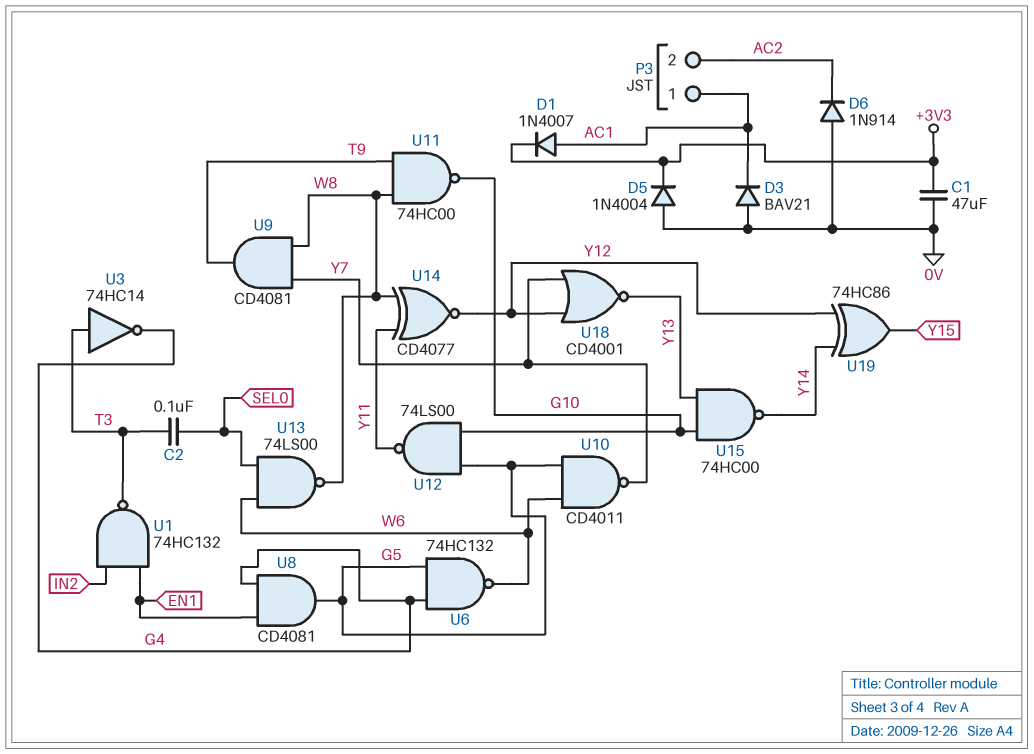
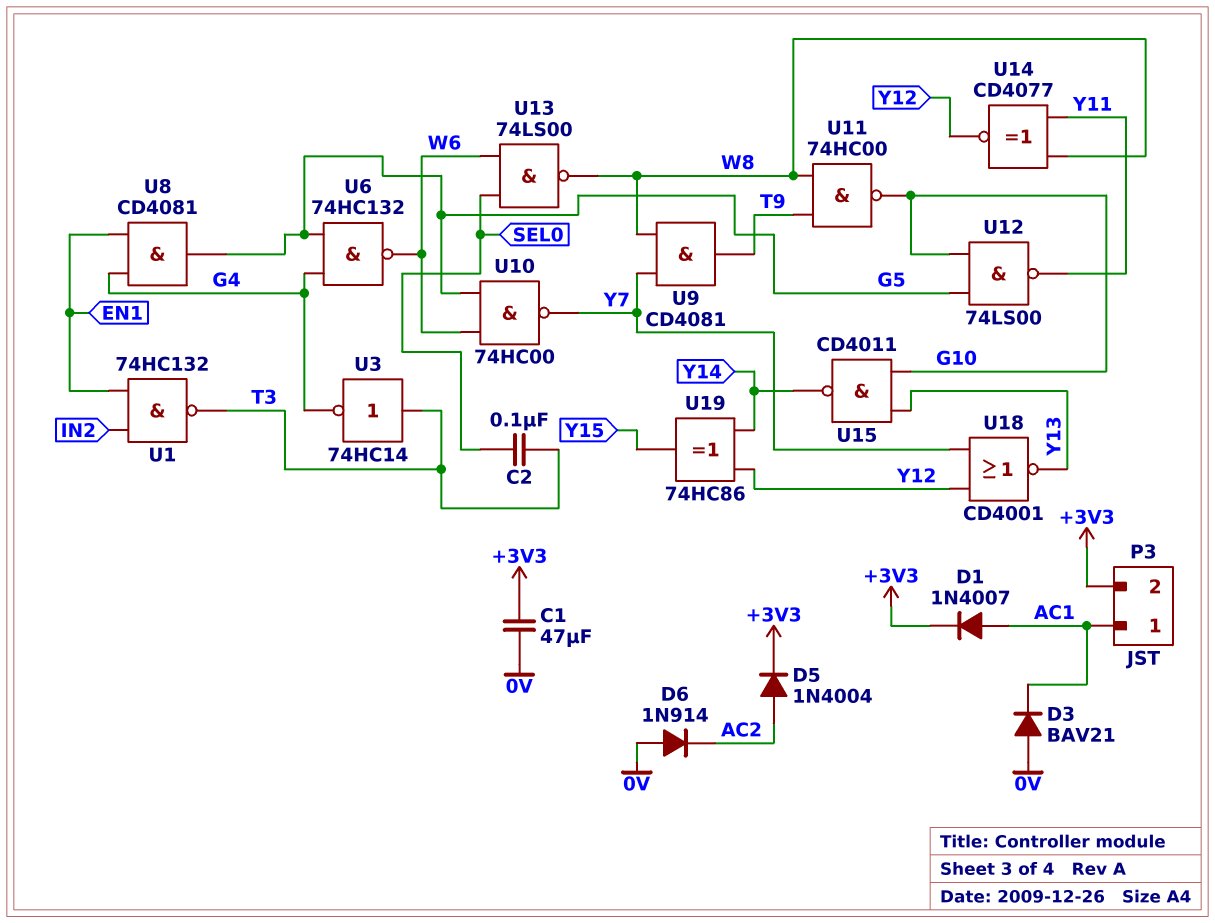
D5: diode 1N4004 (A 0V, K +3V3) -> diode 1N4004 (A AC2, K +3V3)
P3 pin 2: AC2 -> +3V3
U10: NAND CD4011 (in G5, in W6, out Y7) -> NAND 74HC00 (in G5, in W6, out Y7)
U15: NAND 74HC00 (in G10, in Y13, out Y14) -> NAND CD4011 (in G10, in Y13, out Y14)

